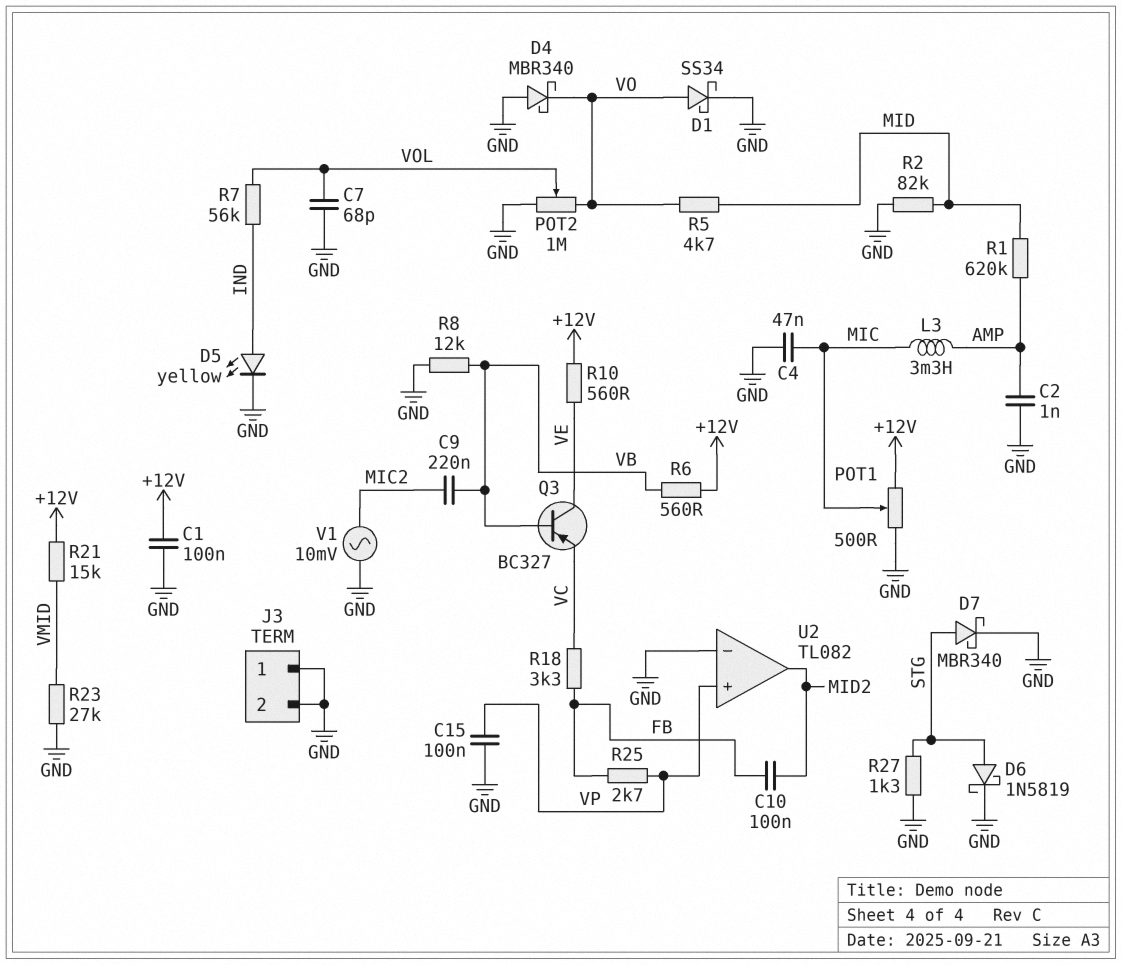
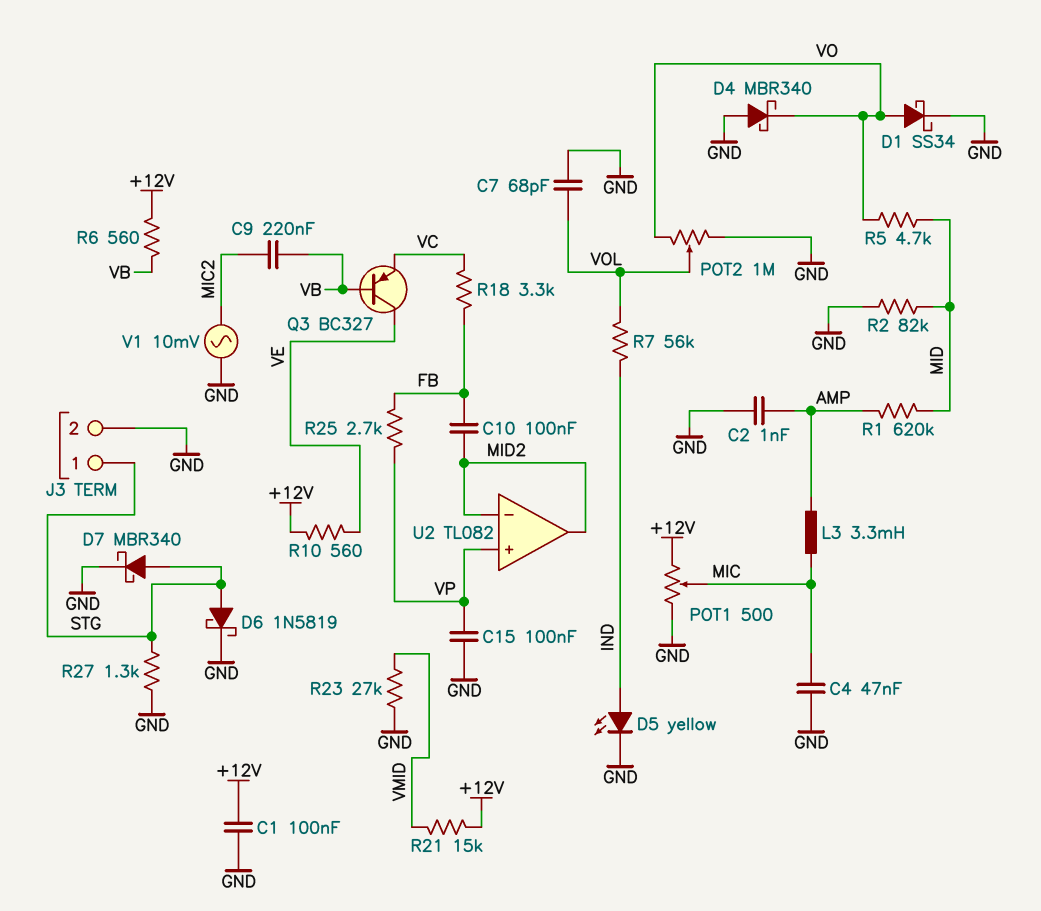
J3 pin 1: GND -> STG
R8: 12k (GND, VB) -> none
U2 pin in-: GND -> MID2

